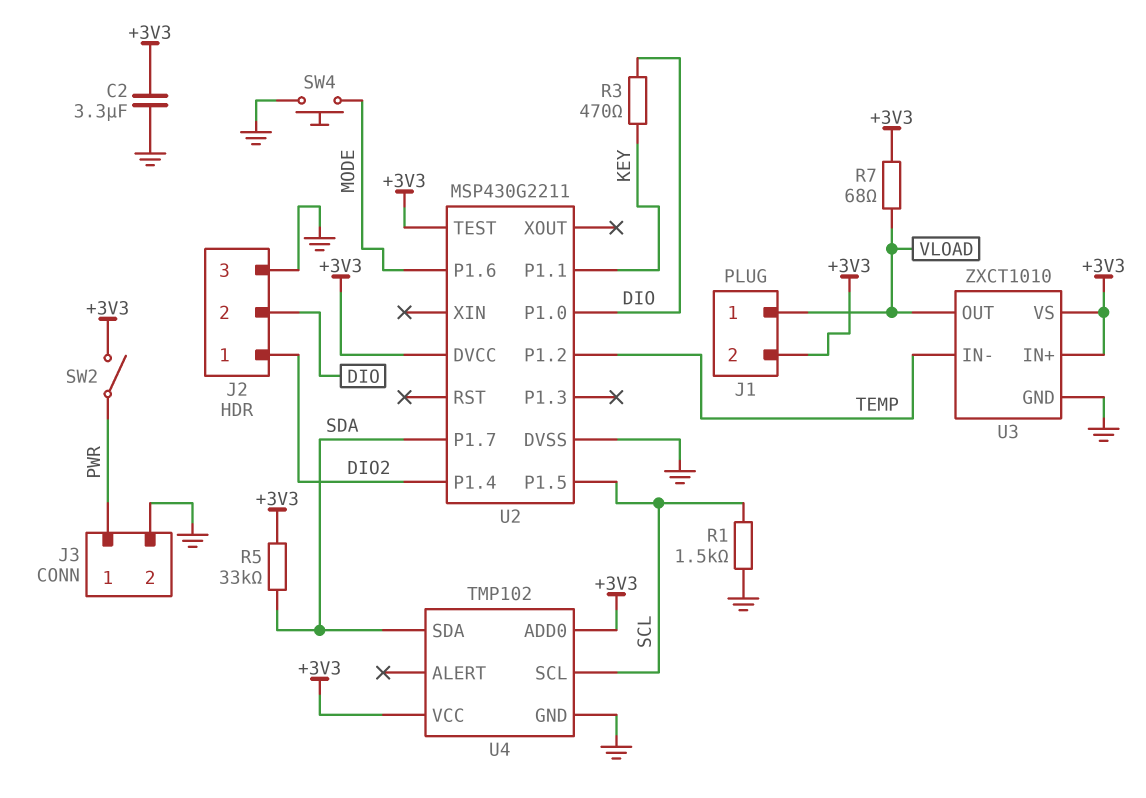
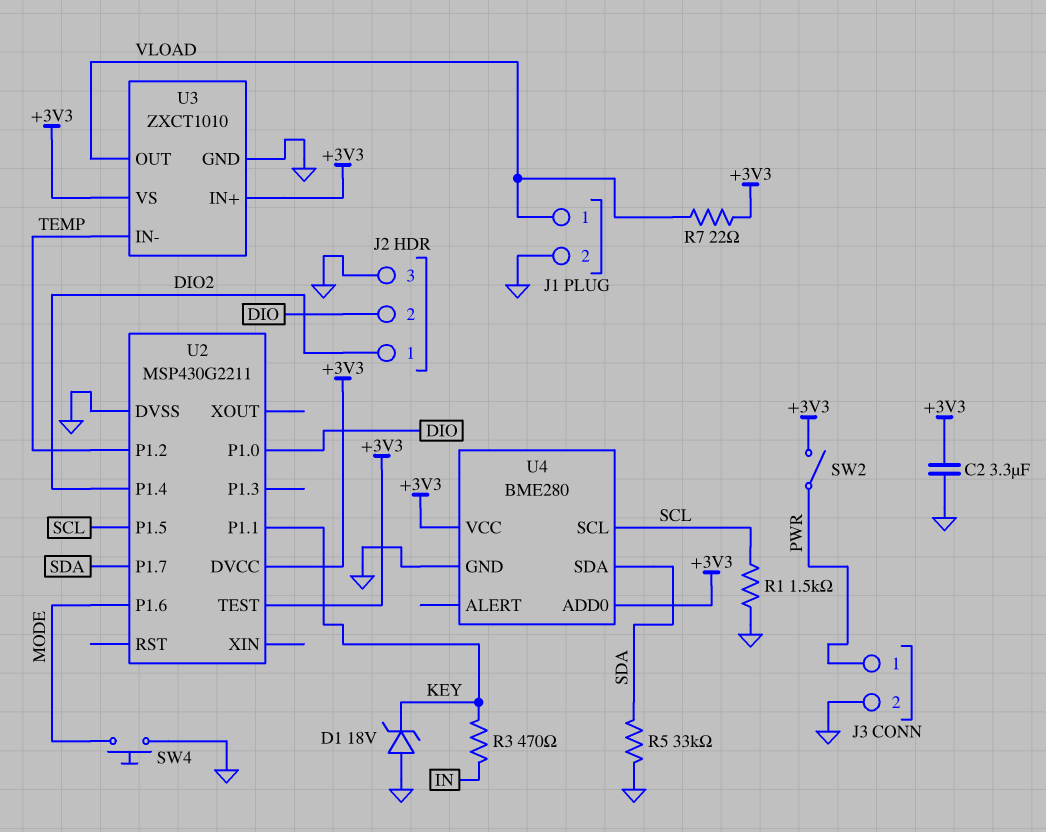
D1: none -> zener 18V (A GND, K KEY)
J1 pin 2: +3V3 -> GND
R3: 470 (DIO, KEY) -> 470 (IN, KEY)
R5: 33k (+3V3, SDA) -> 33k (GND, SDA)
R7: 68 (+3V3, VLOAD) -> 22 (+3V3, VLOAD)
U4: TMP102 -> BME280

